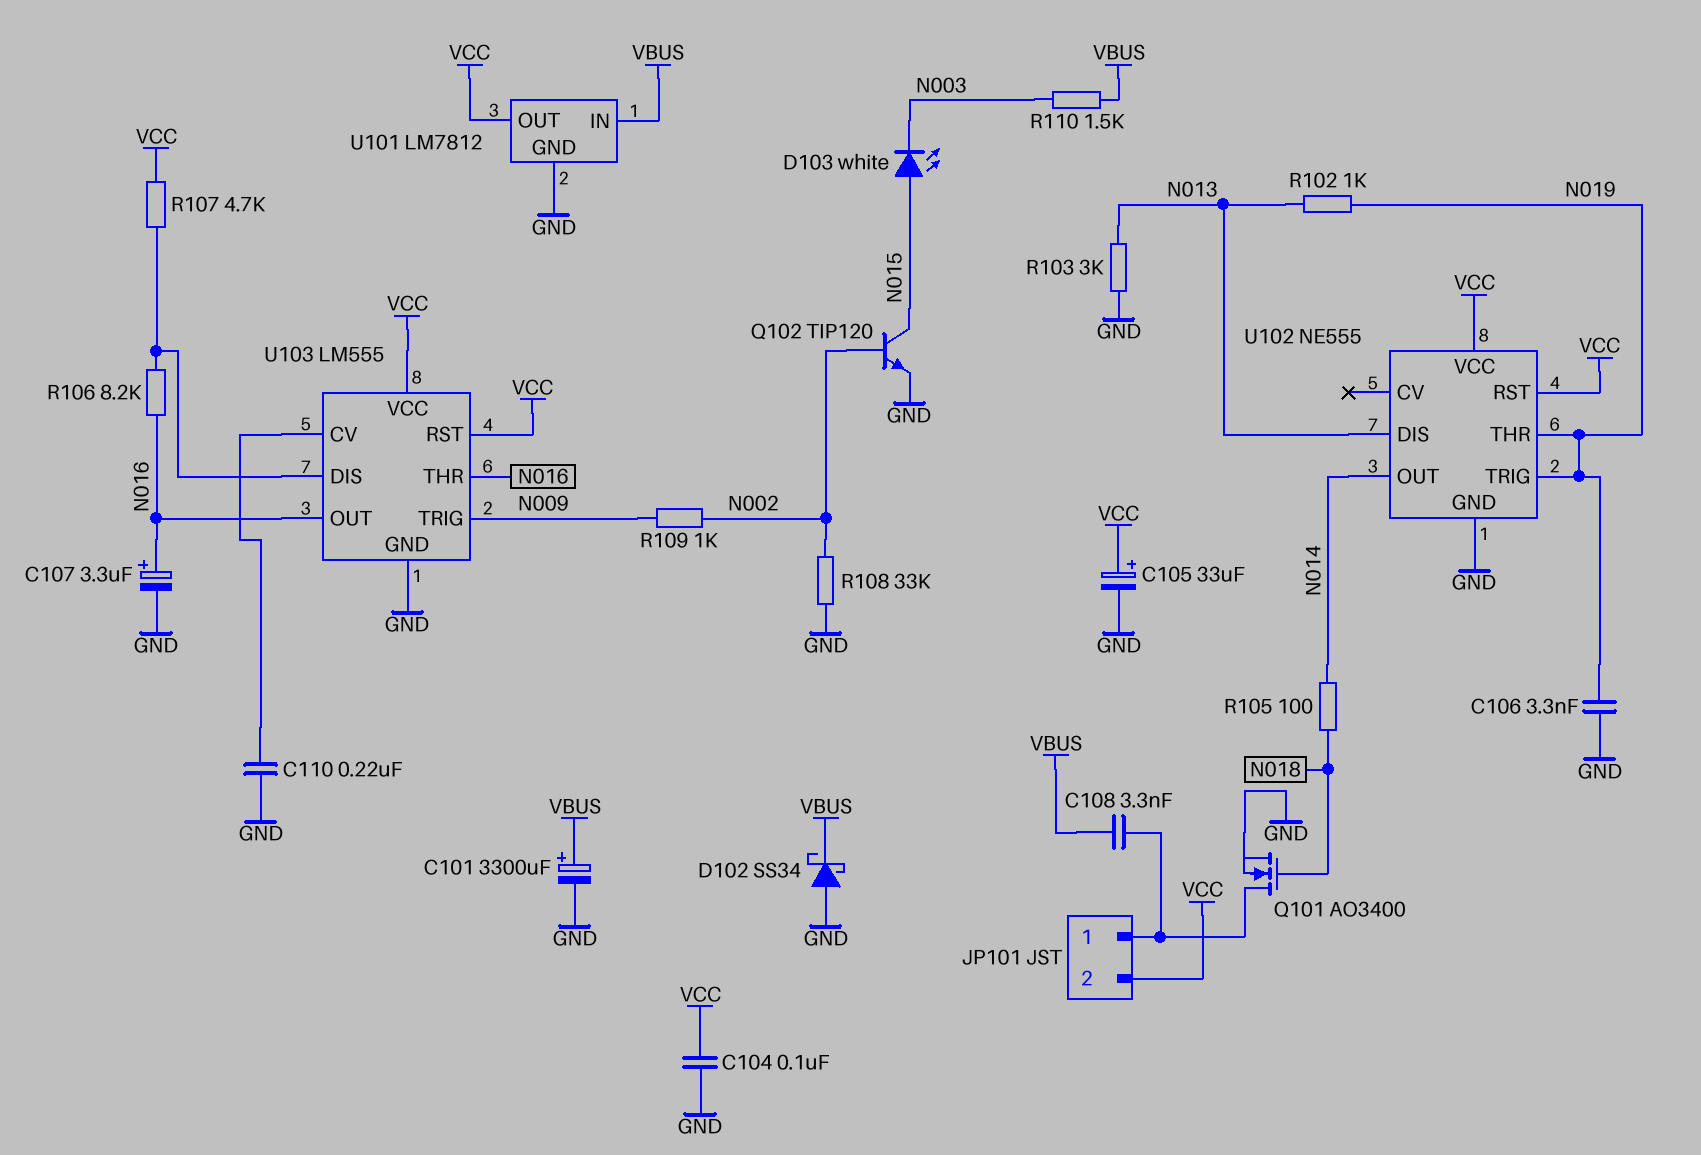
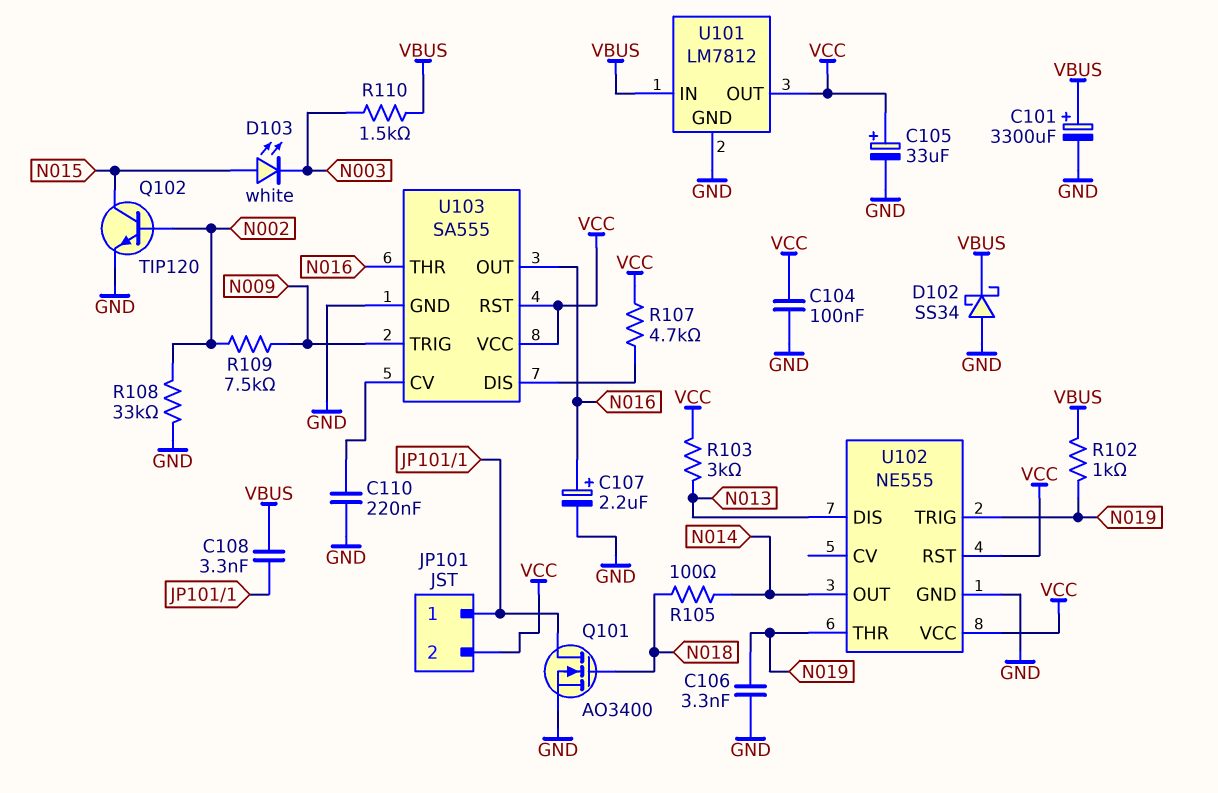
C107: 3.3uF (plus N016, minus GND) -> 2.2uF (plus N016, minus GND)
R102: 1k (N013, N019) -> 1k (N019, VBUS)
R103: 3k (GND, N013) -> 3k (N013, VCC)
R106: 8.2k (N016, U103/DIS) -> none
R109: 1k (N002, N009) -> 7.5k (N002, N009)
U103: LM555 -> SA555

